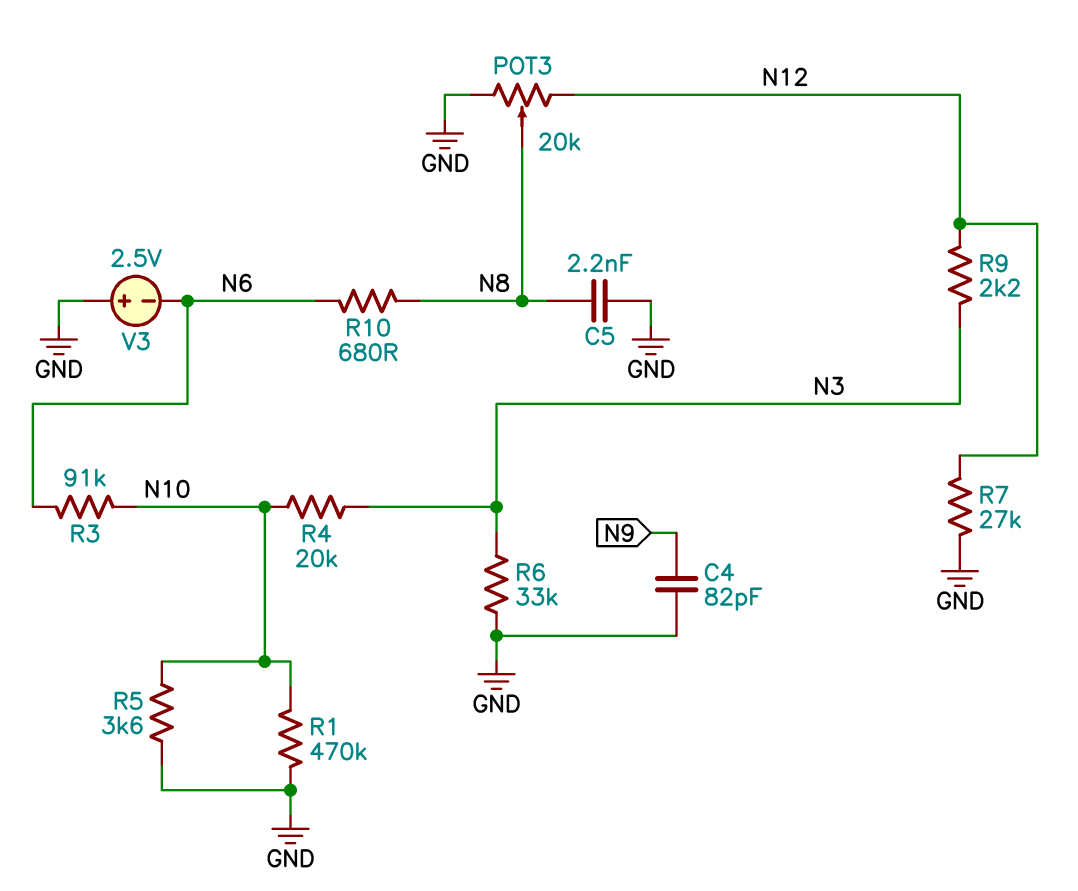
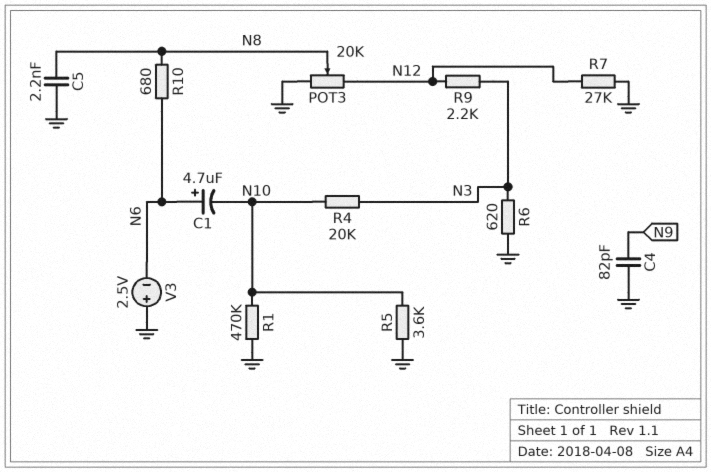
C1: none -> 4.7uF (plus N6, minus N10)
R3: 91k (N6, N10) -> none
R6: 33k (GND, N3) -> 620 (GND, N3)

